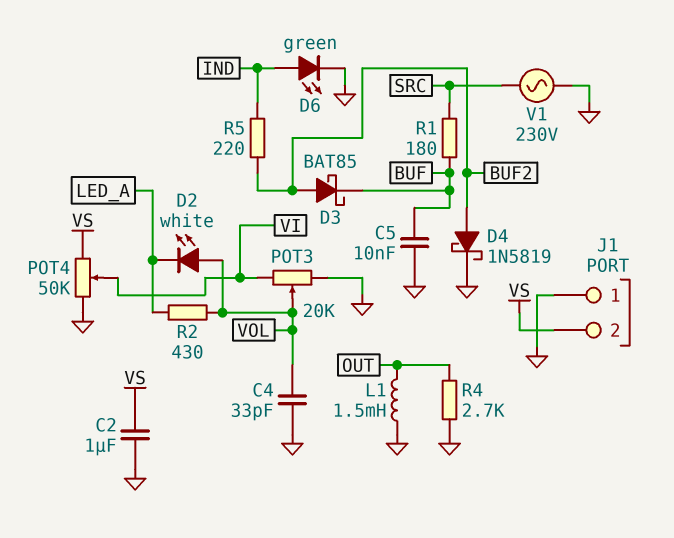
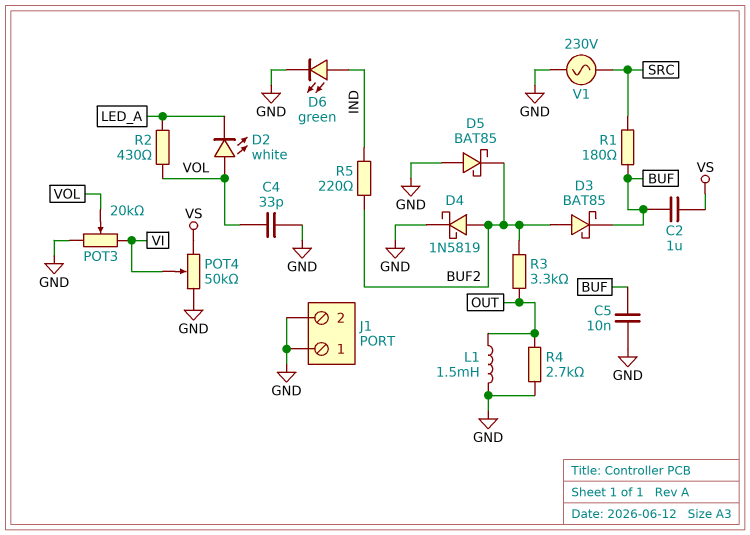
C2: 1uF (GND, VS) -> 1uF (BUF, VS)
D5: none -> schottky BAT85 (A GND, K BUF2)
J1 pin 2: VS -> GND
R3: none -> 3.3k (BUF2, OUT)

